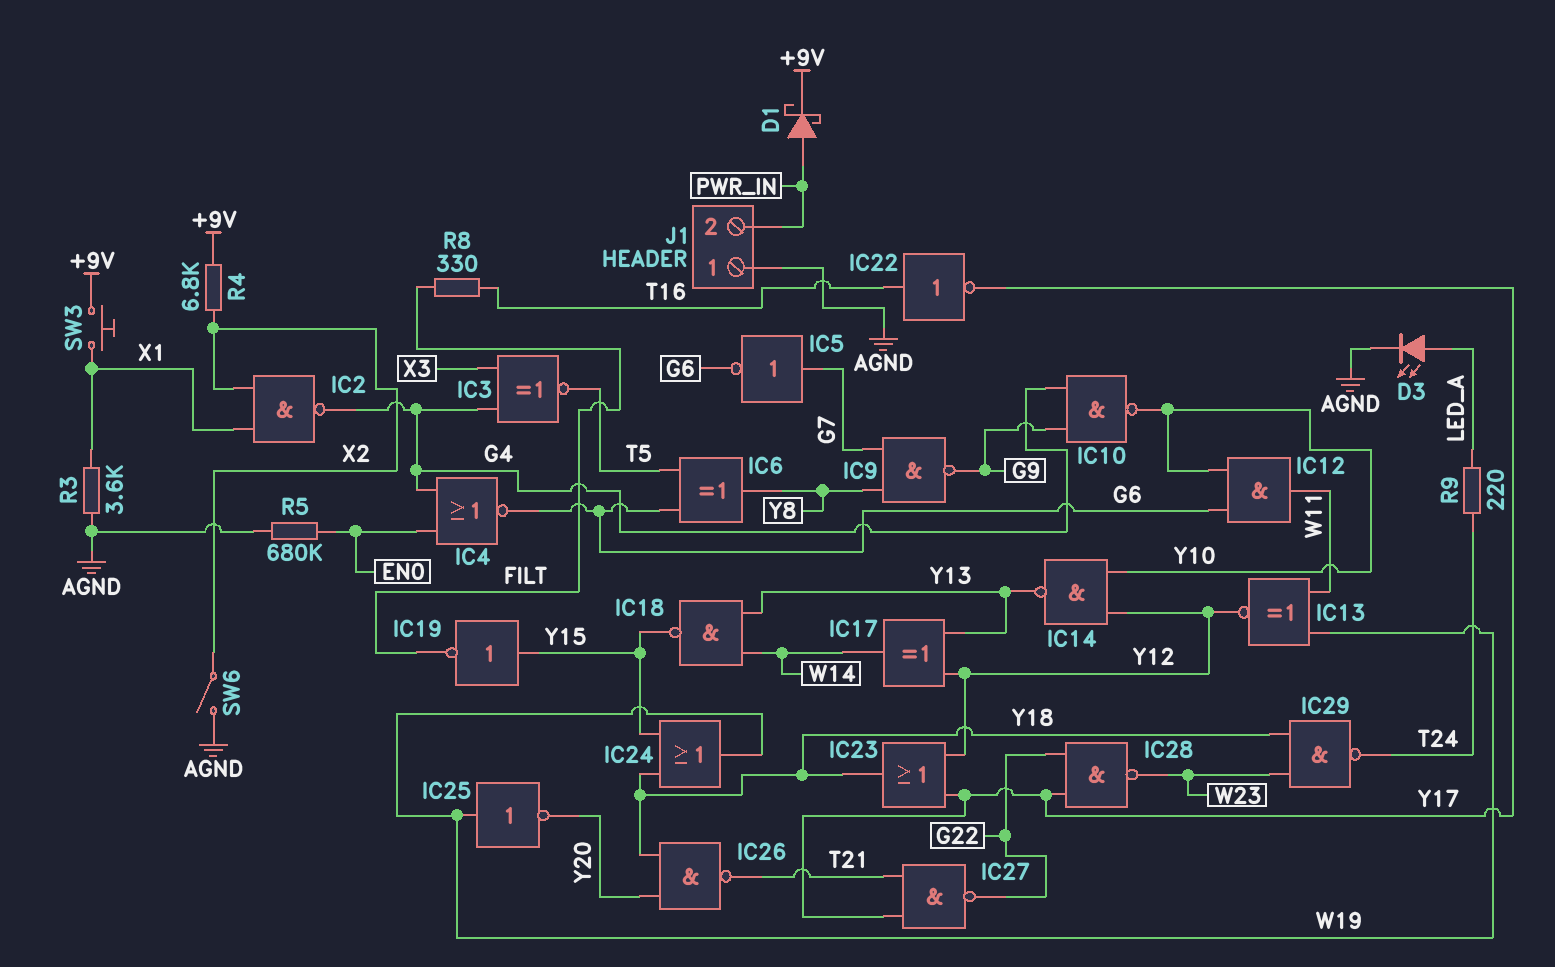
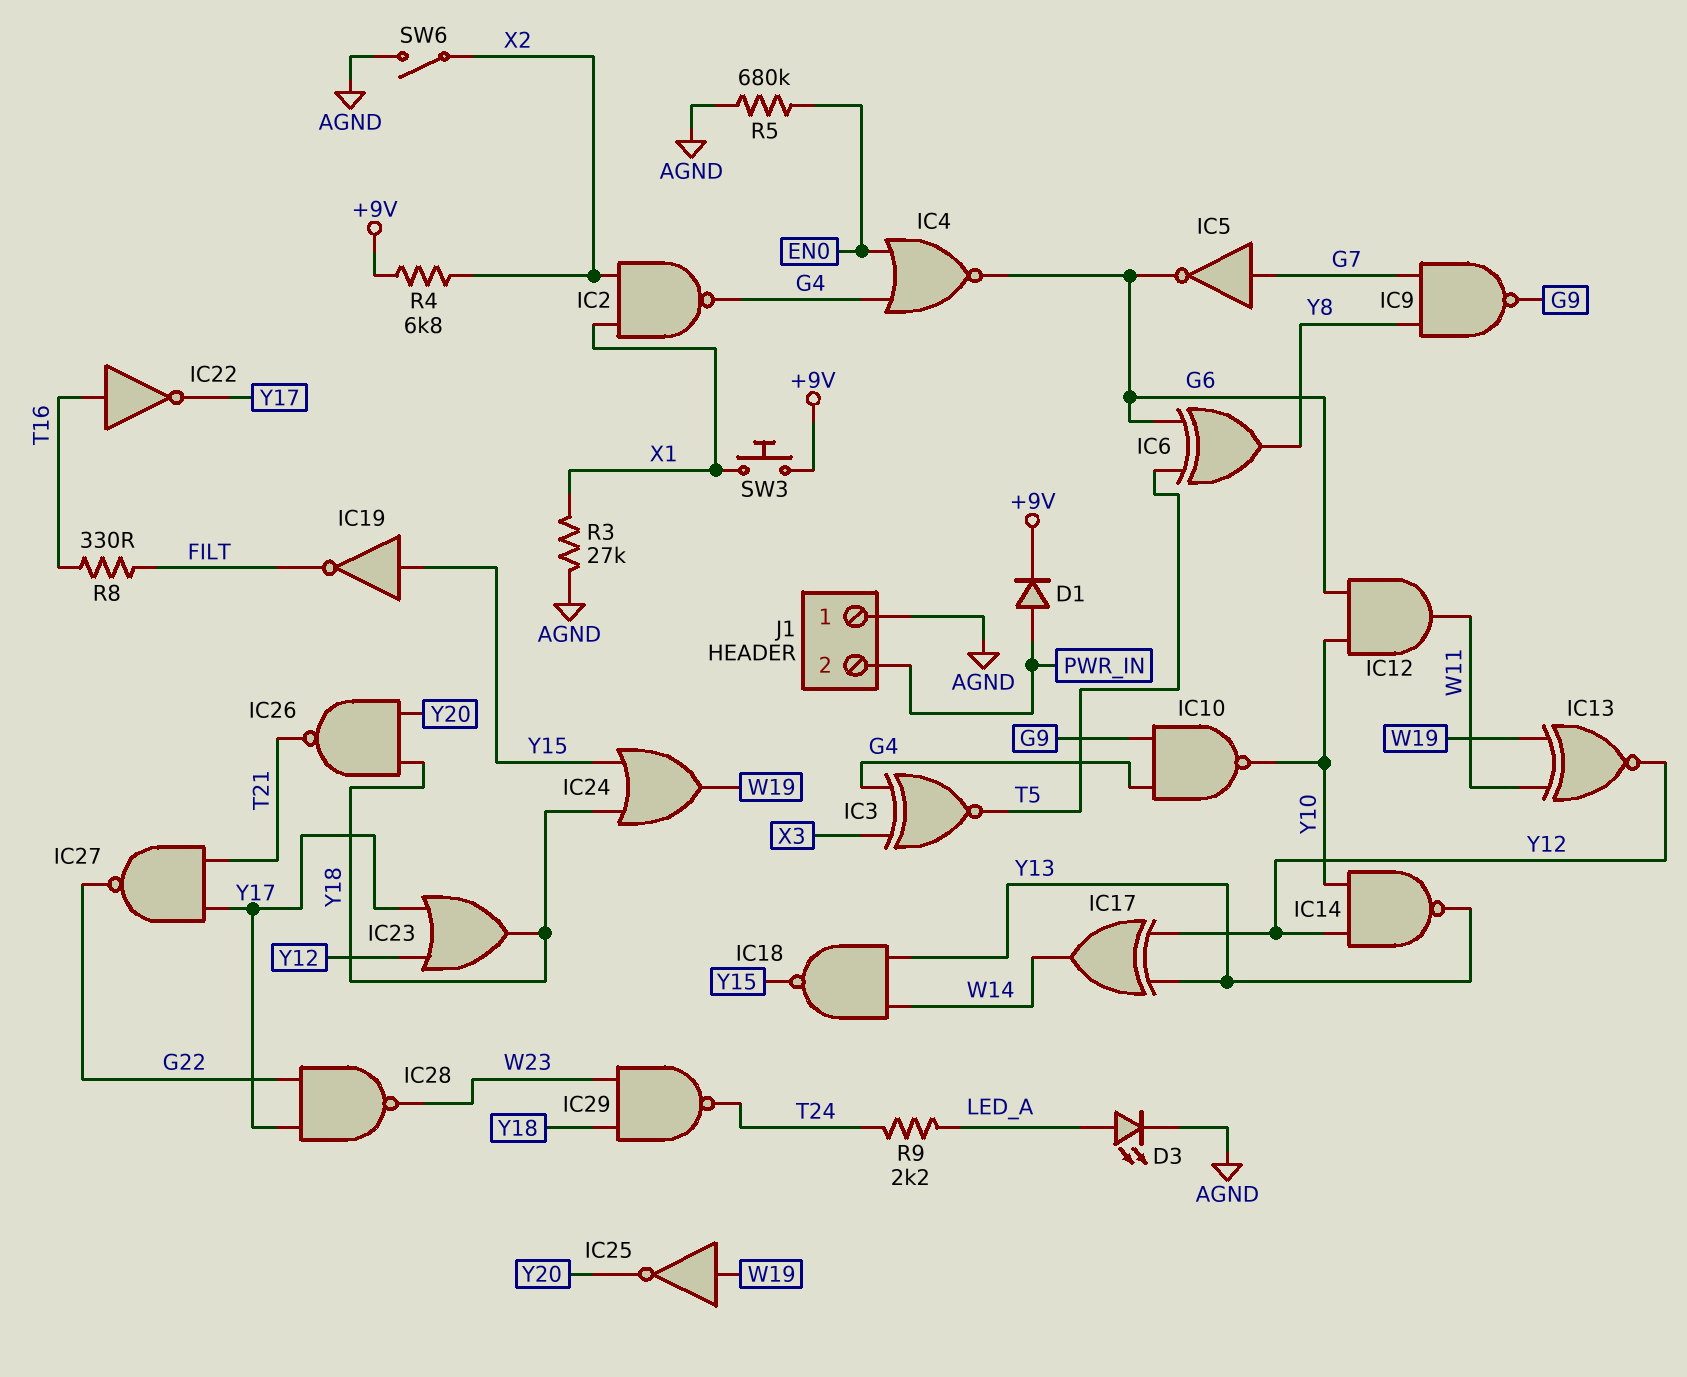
D1: schottky (A PWR_IN, K +9V) -> diode (A PWR_IN, K +9V)
R3: 3.6k (AGND, X1) -> 27k (AGND, X1)
R9: 220 (LED_A, T24) -> 2.2k (LED_A, T24)

